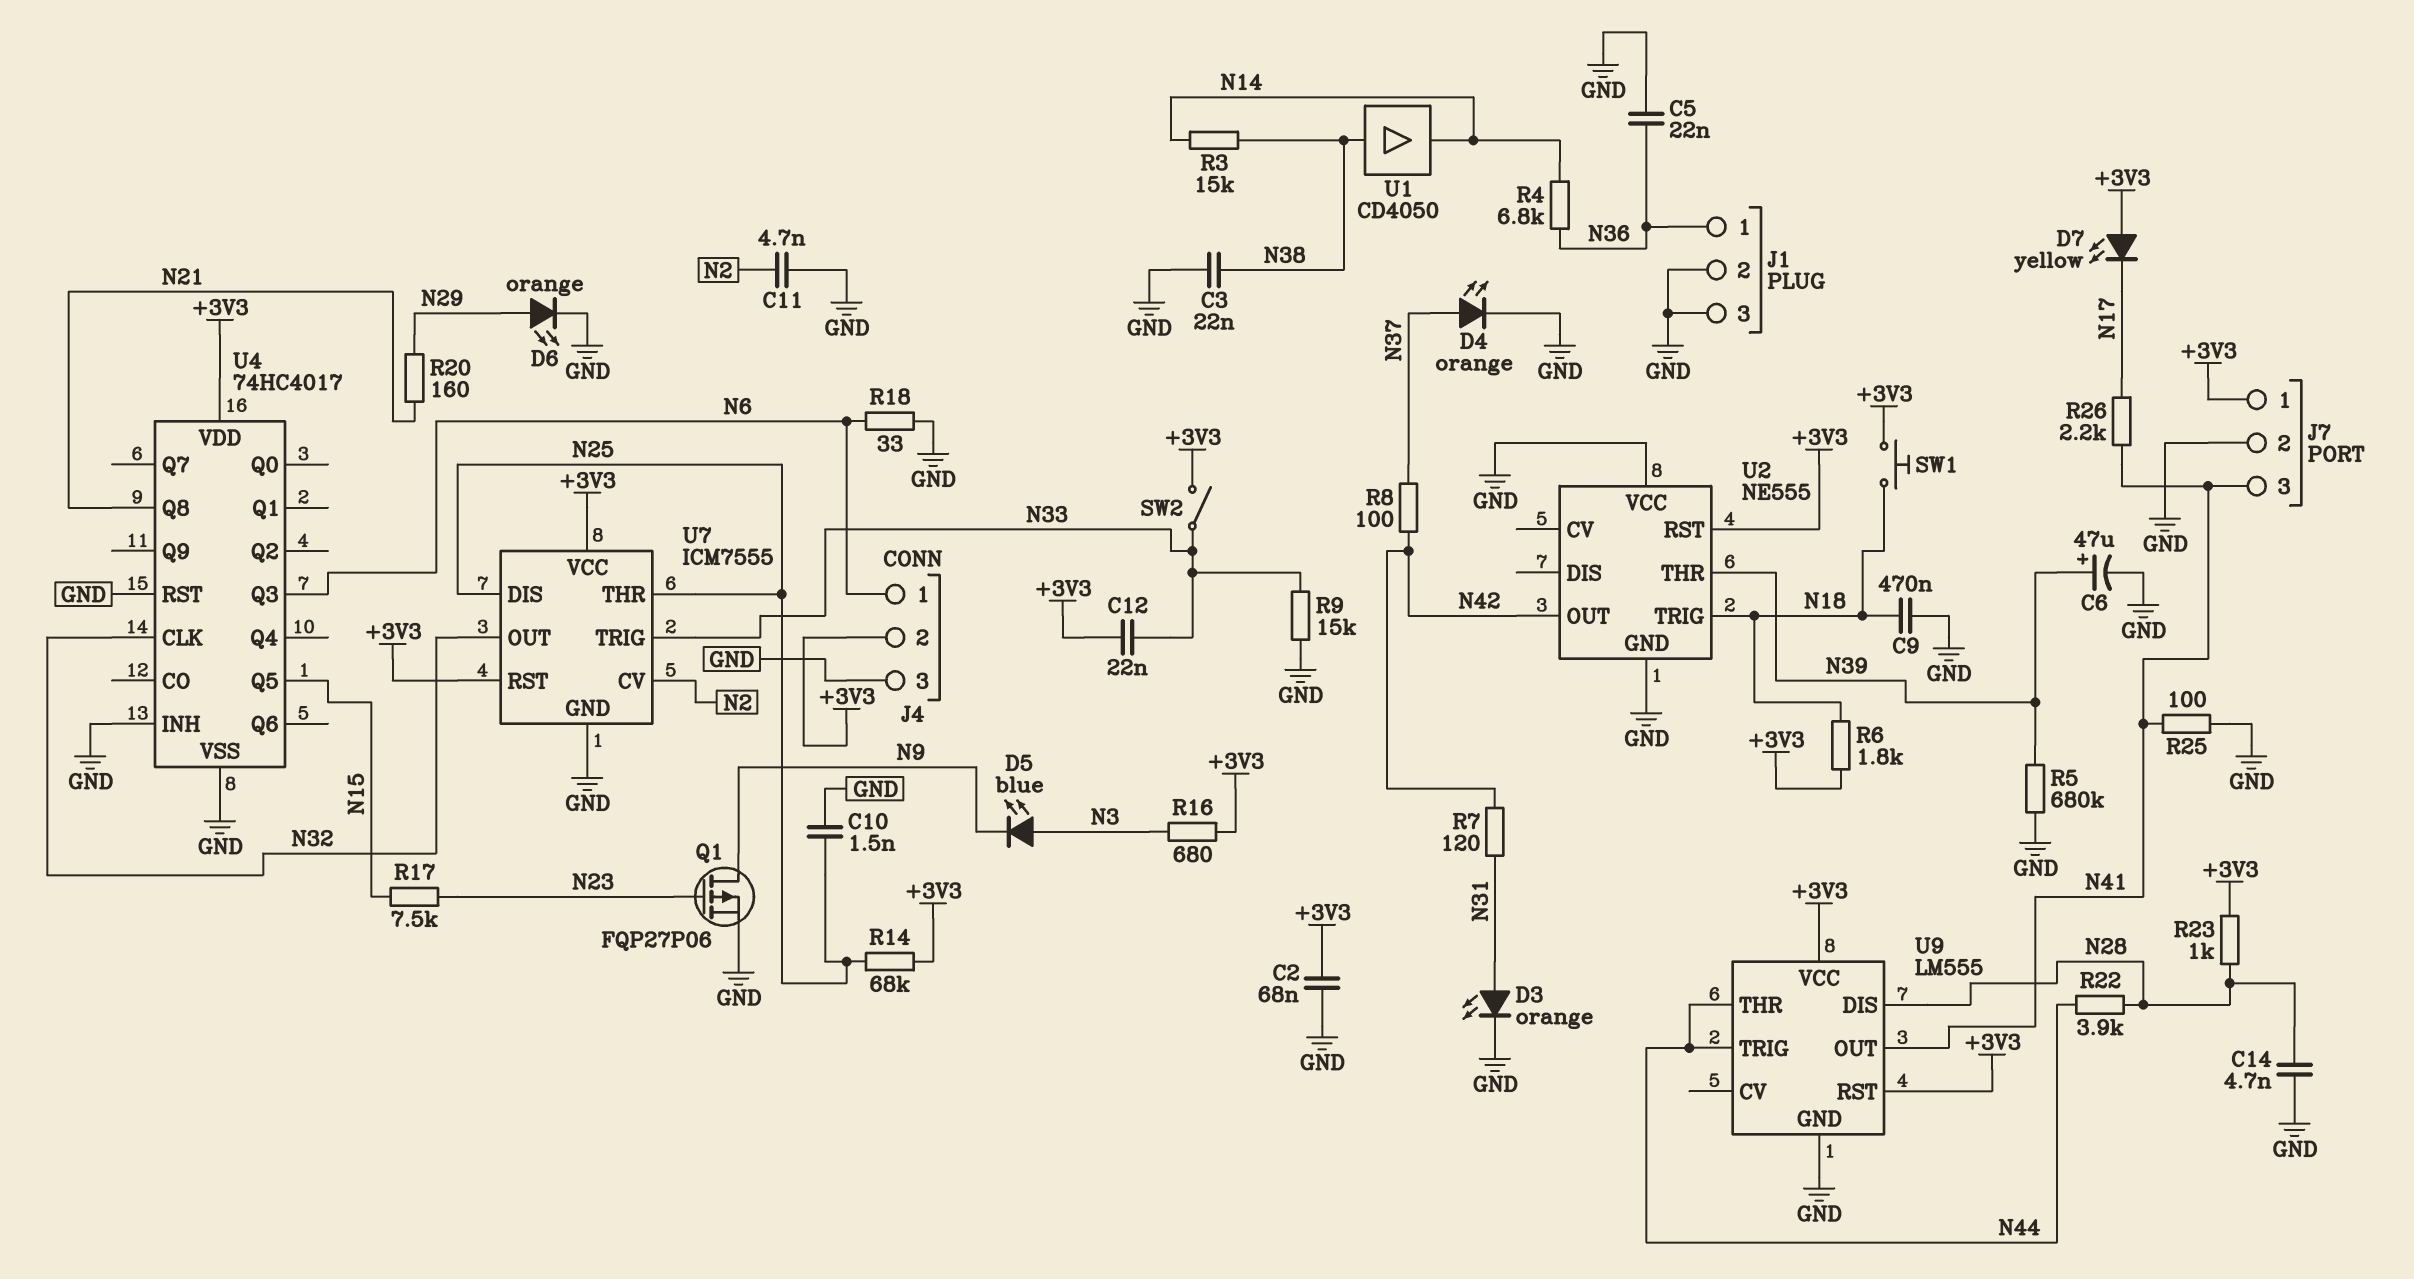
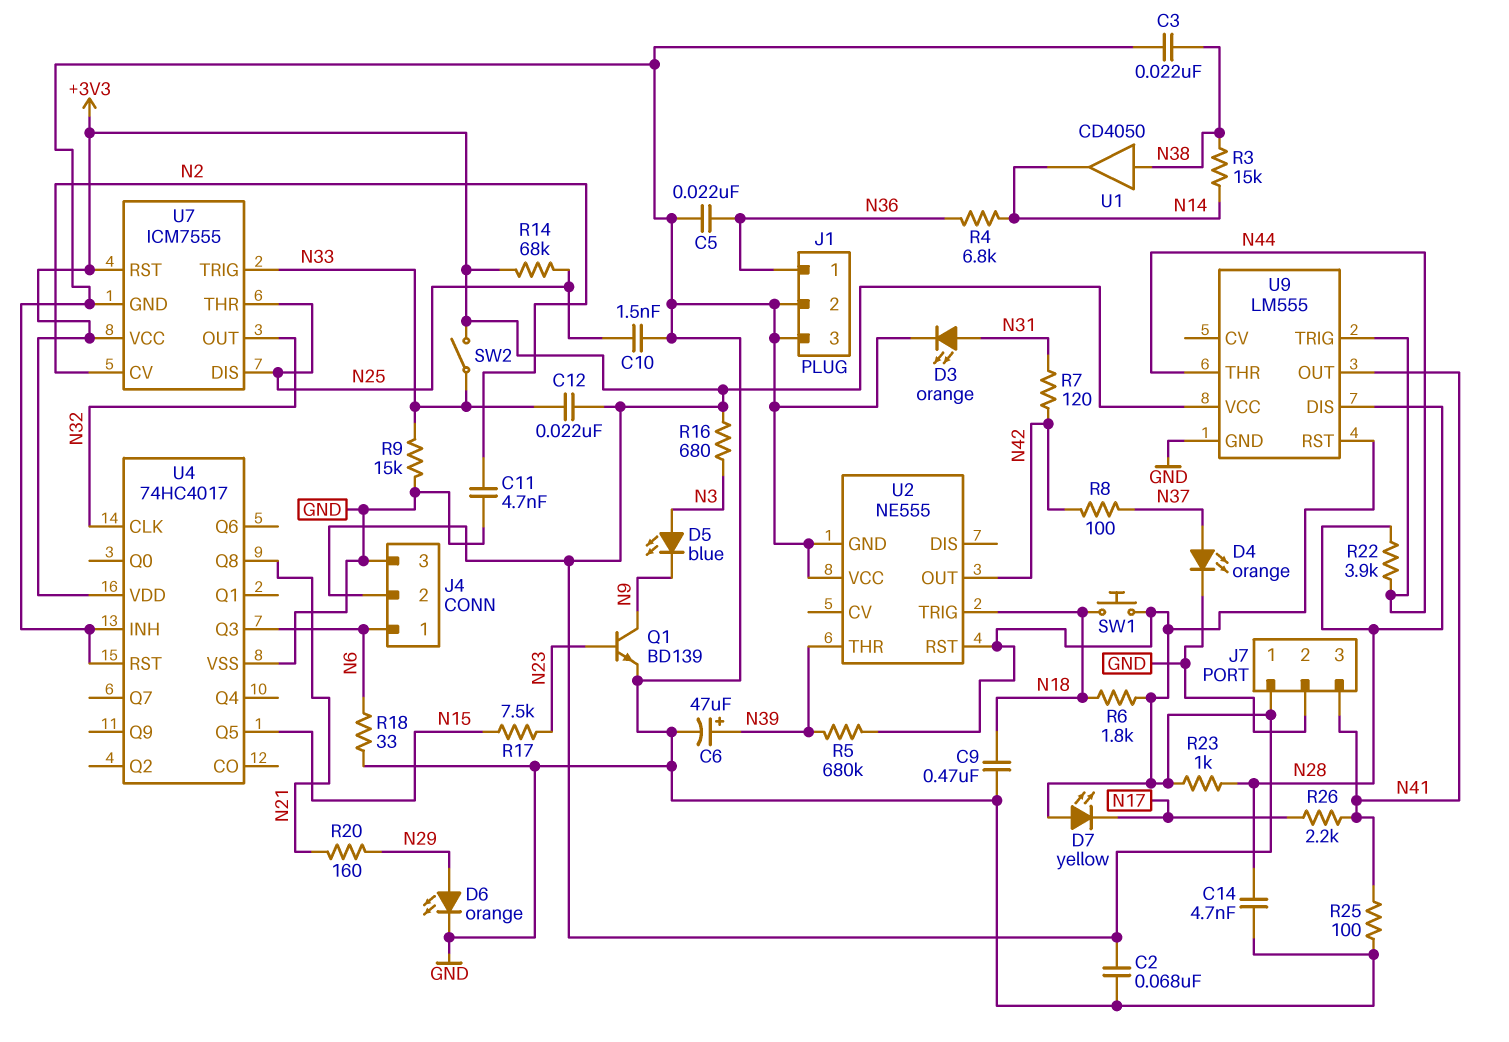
Q1: PMOS FQP27P06 (G N23, D N9, S GND) -> NPN BD139 (B N23, C N9, E GND)
R5: 680k (GND, N39) -> 680k (+3V3, N39)

